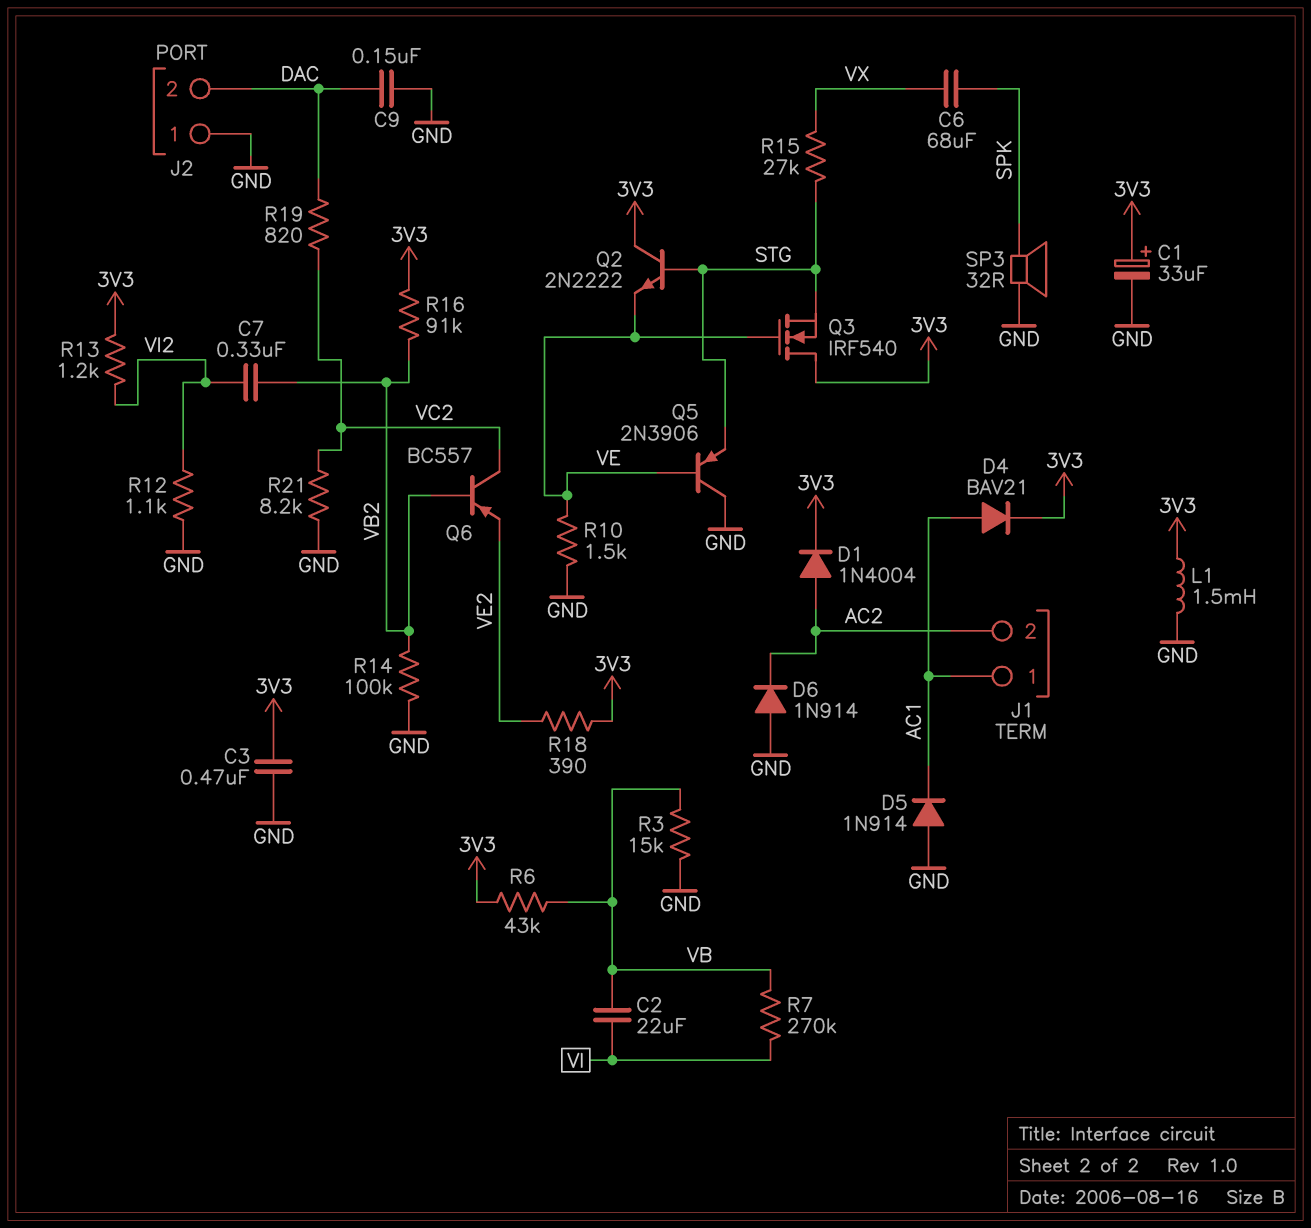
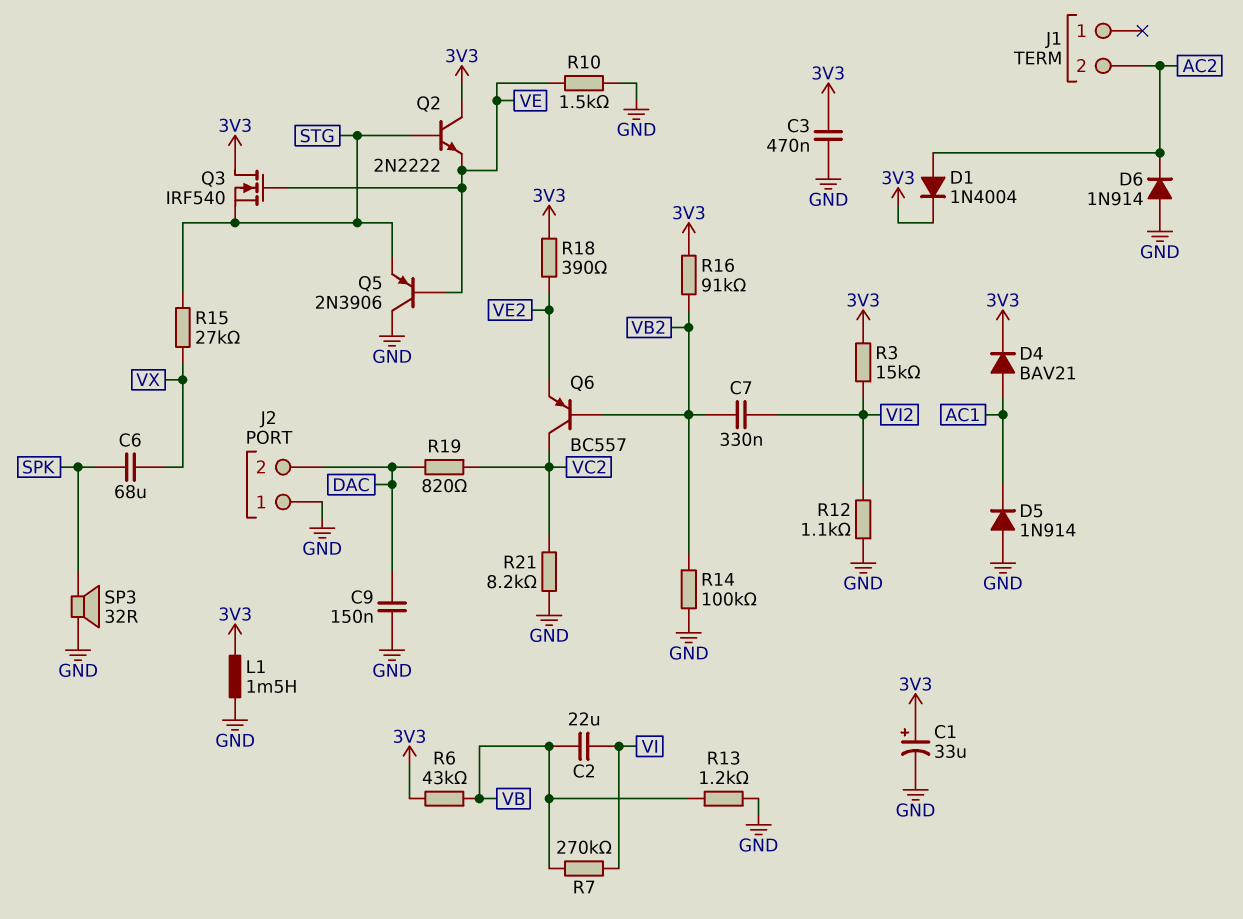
J1 pin 1: AC1 -> none
R3: 15k (GND, VB) -> 15k (3V3, VI2)
R13: 1.2k (3V3, VI2) -> 1.2k (GND, VB)

